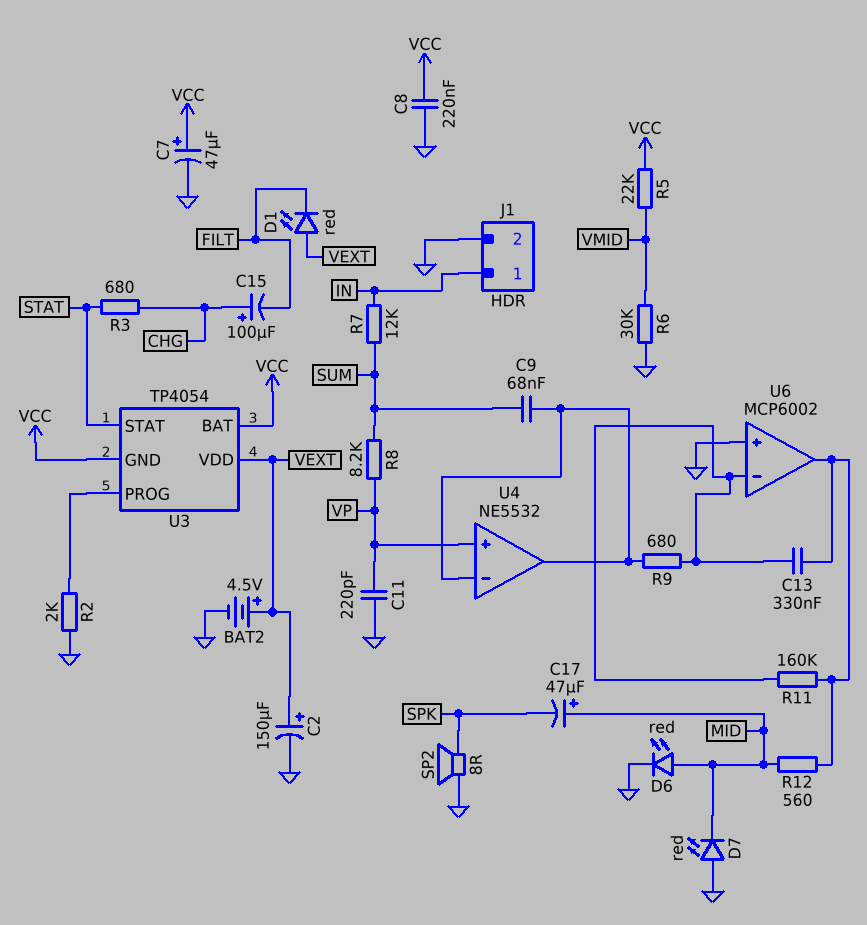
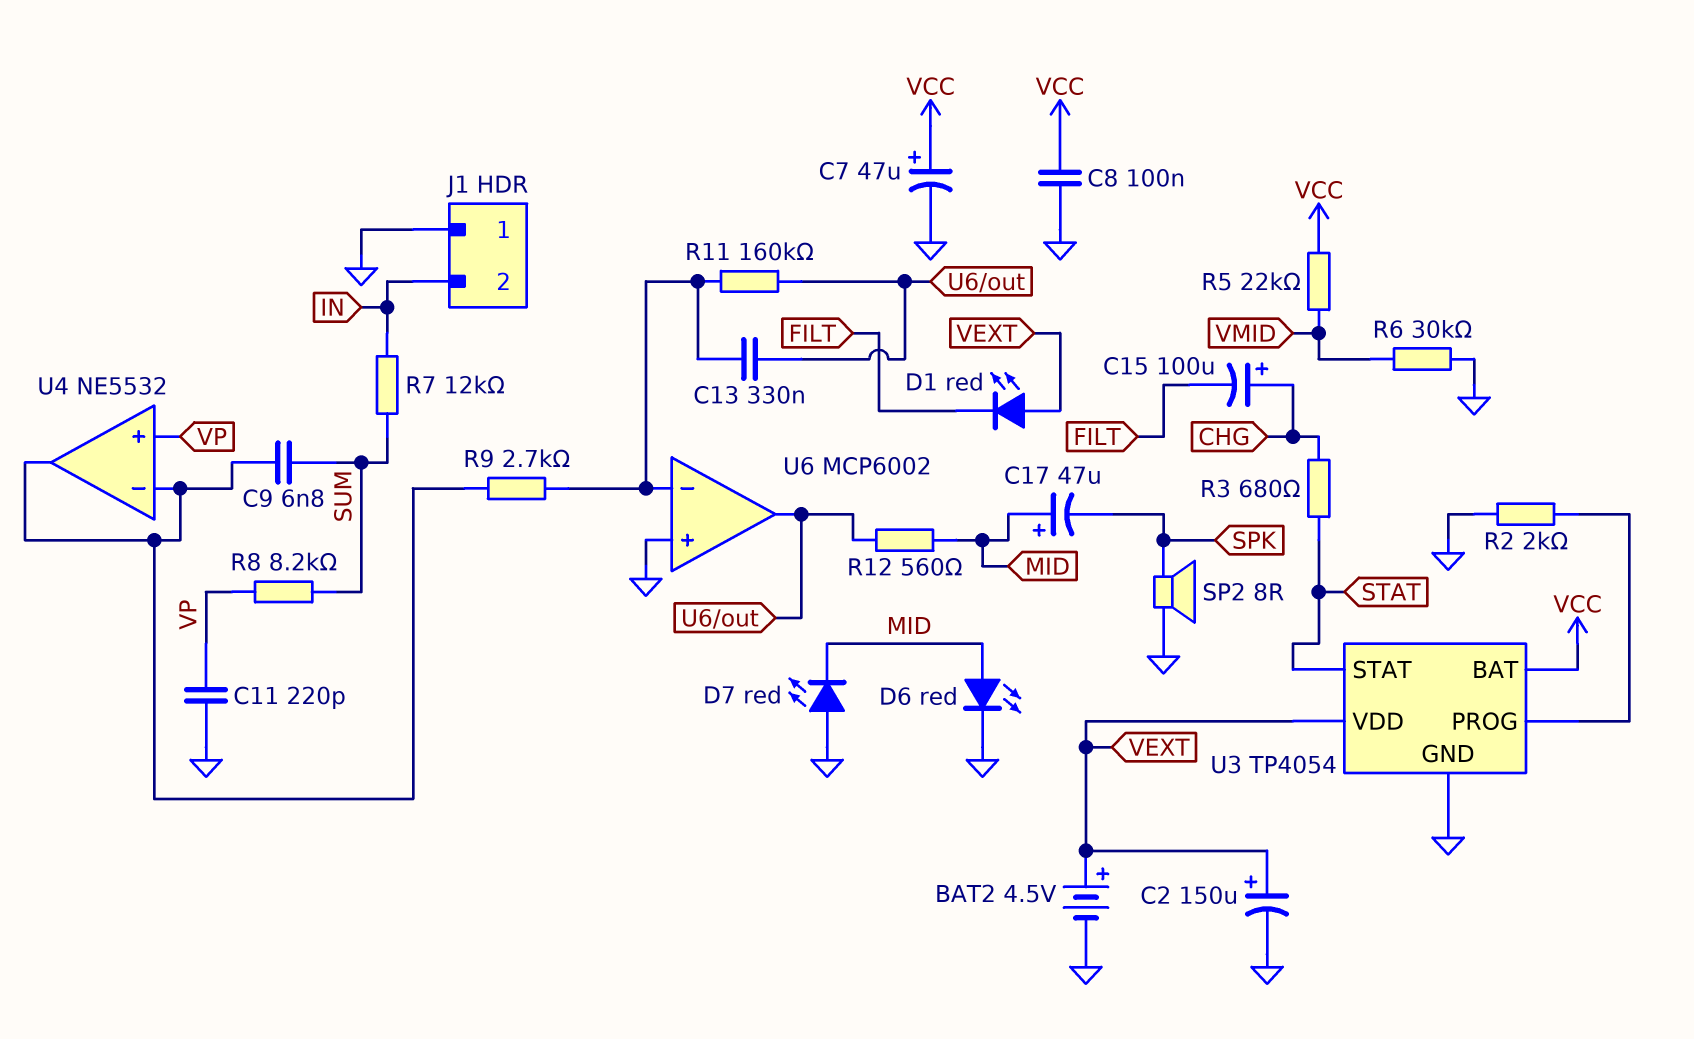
C8: 220nF (GND, VCC) -> 100nF (GND, VCC)
C9: 68nF (SUM, U4/in-) -> 6.8nF (SUM, U4/in-)
J1 pin 1: IN -> GND
J1 pin 2: GND -> IN
R9: 680 (U4/in-, U6/in-) -> 2.7k (U4/in-, U6/in-)
U3 pin GND: VCC -> GND

